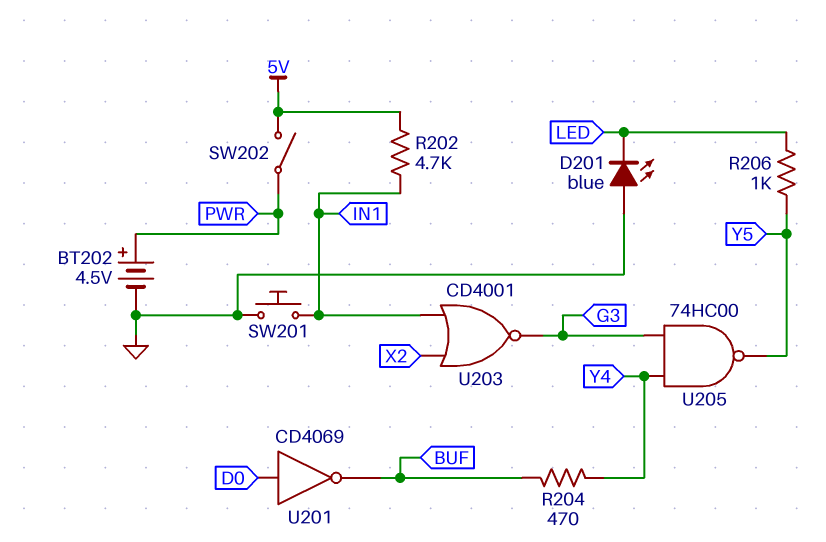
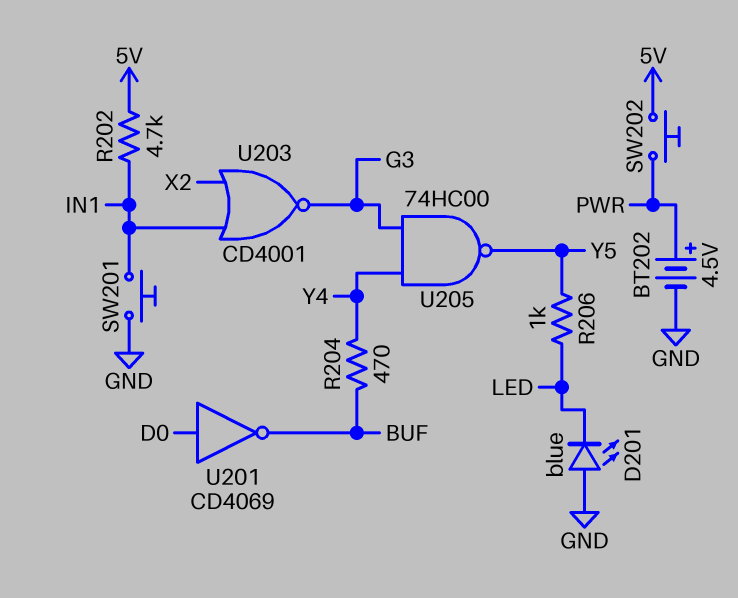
SW202: switch (5V, PWR) -> button (5V, PWR)

